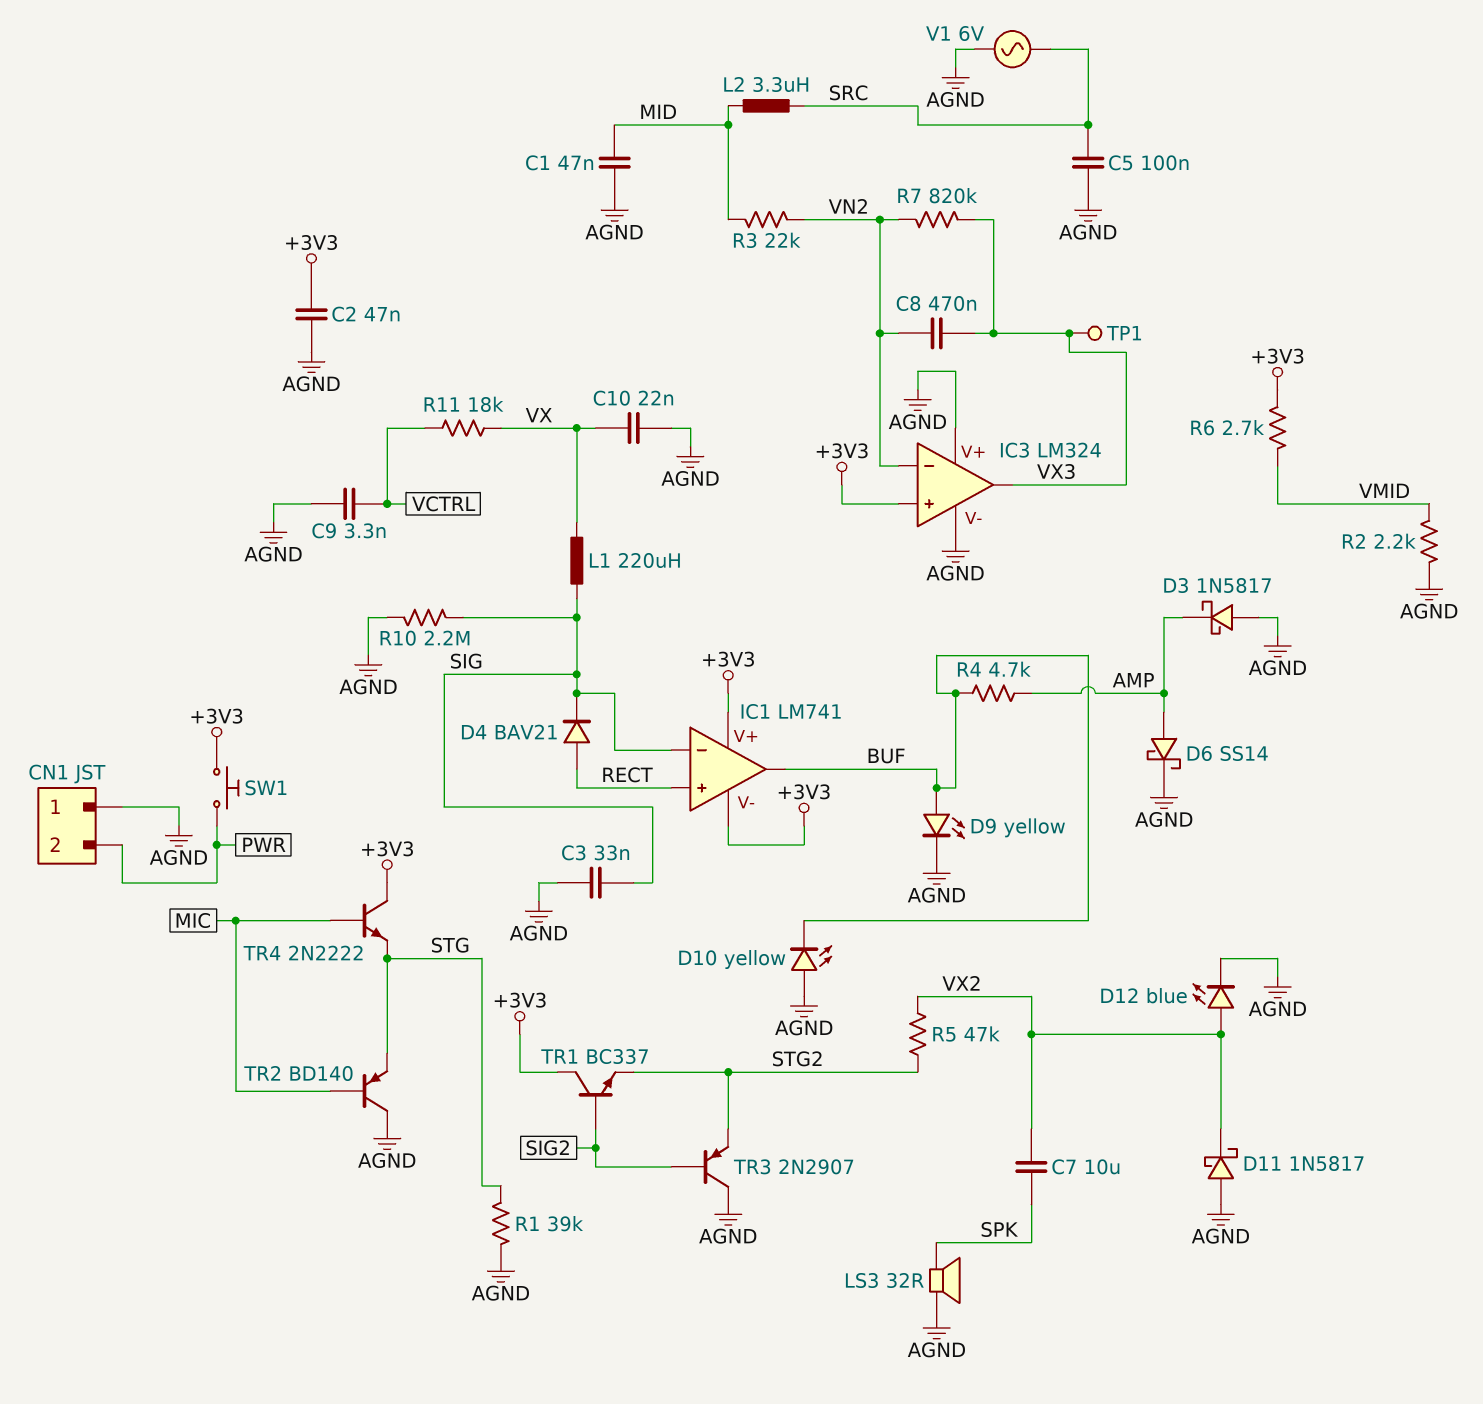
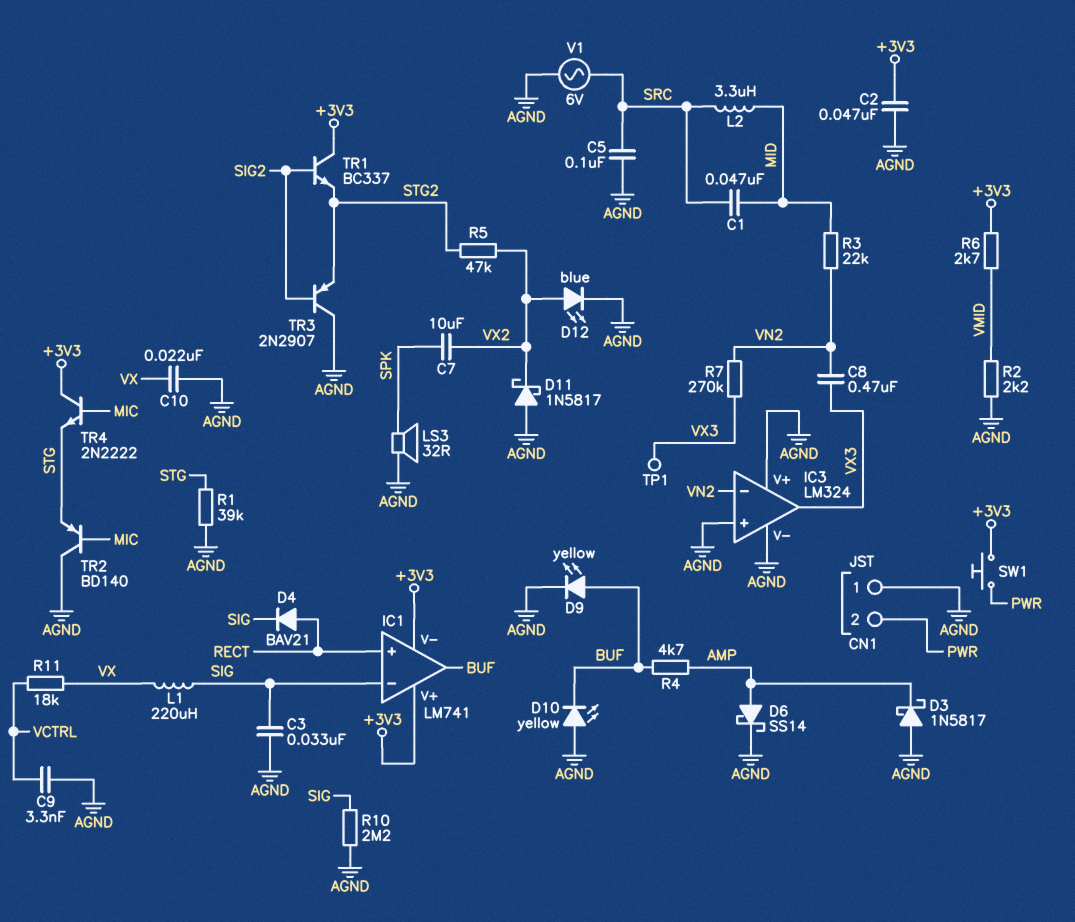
C1: 47nF (AGND, MID) -> 47nF (MID, SRC)
IC3 pin in+: +3V3 -> AGND
R7: 820k (VN2, VX3) -> 270k (VN2, VX3)

